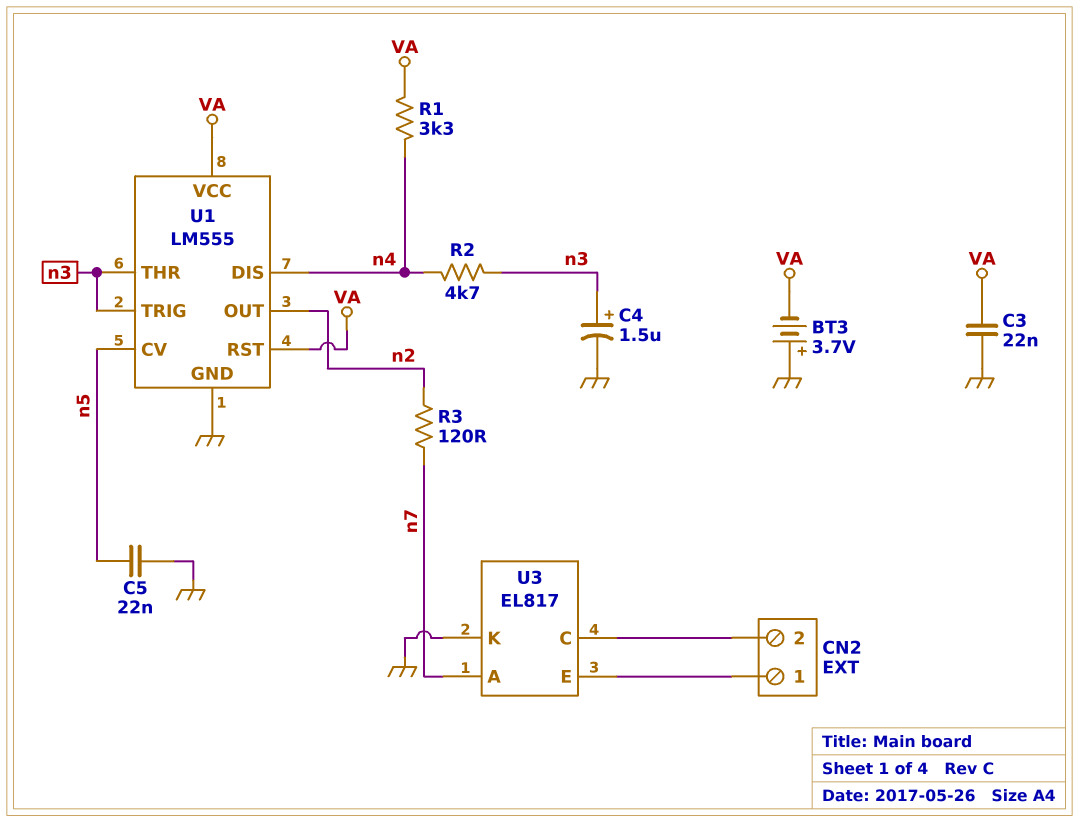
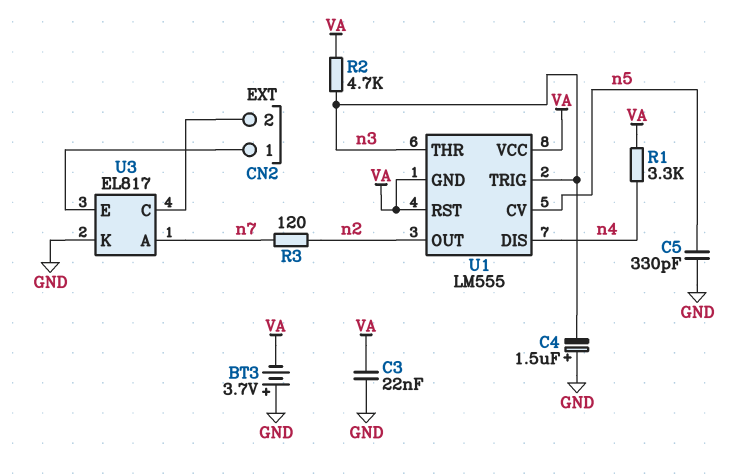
C4: 1.5uF (plus n3, minus GND) -> 1.5uF (plus GND, minus n3)
C5: 22nF (GND, n5) -> 330pF (GND, n5)
R2: 4.7k (n3, n4) -> 4.7k (VA, n3)
U1 pin GND: GND -> VA

